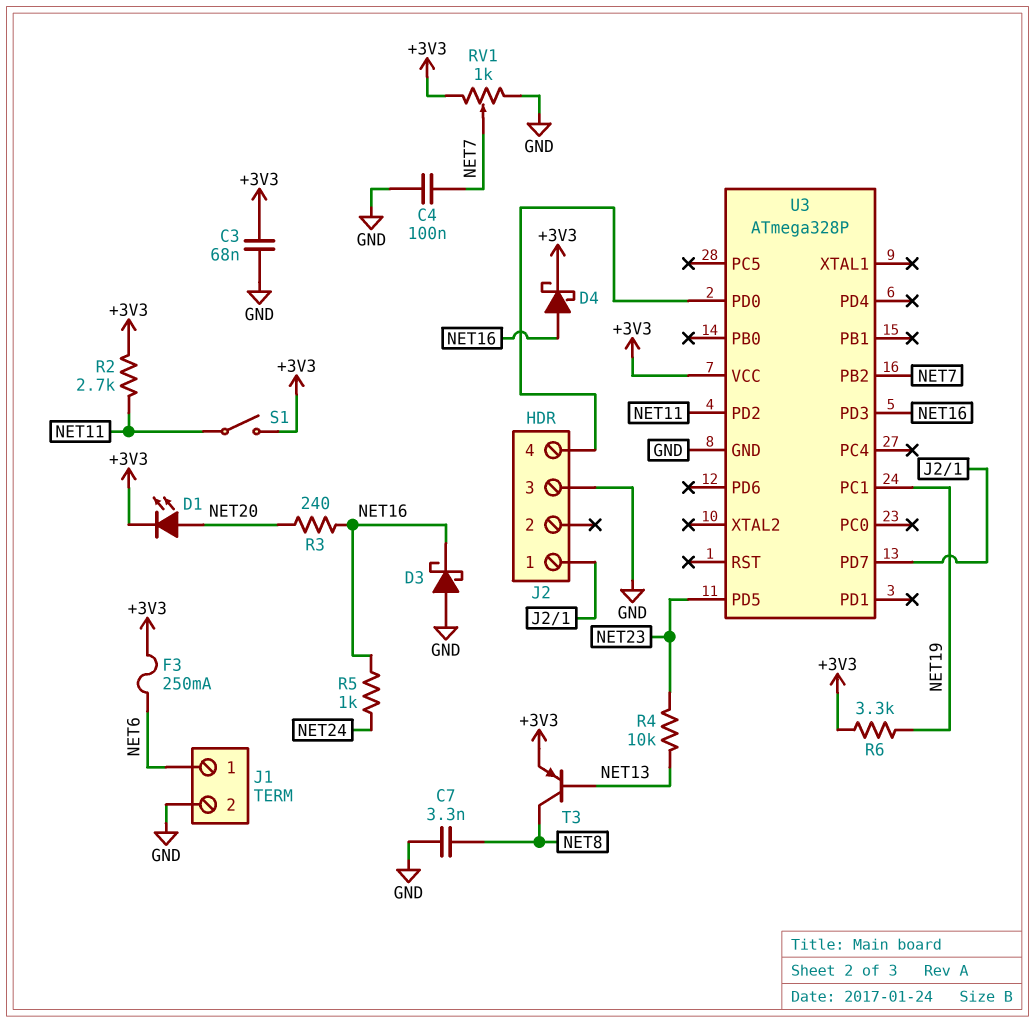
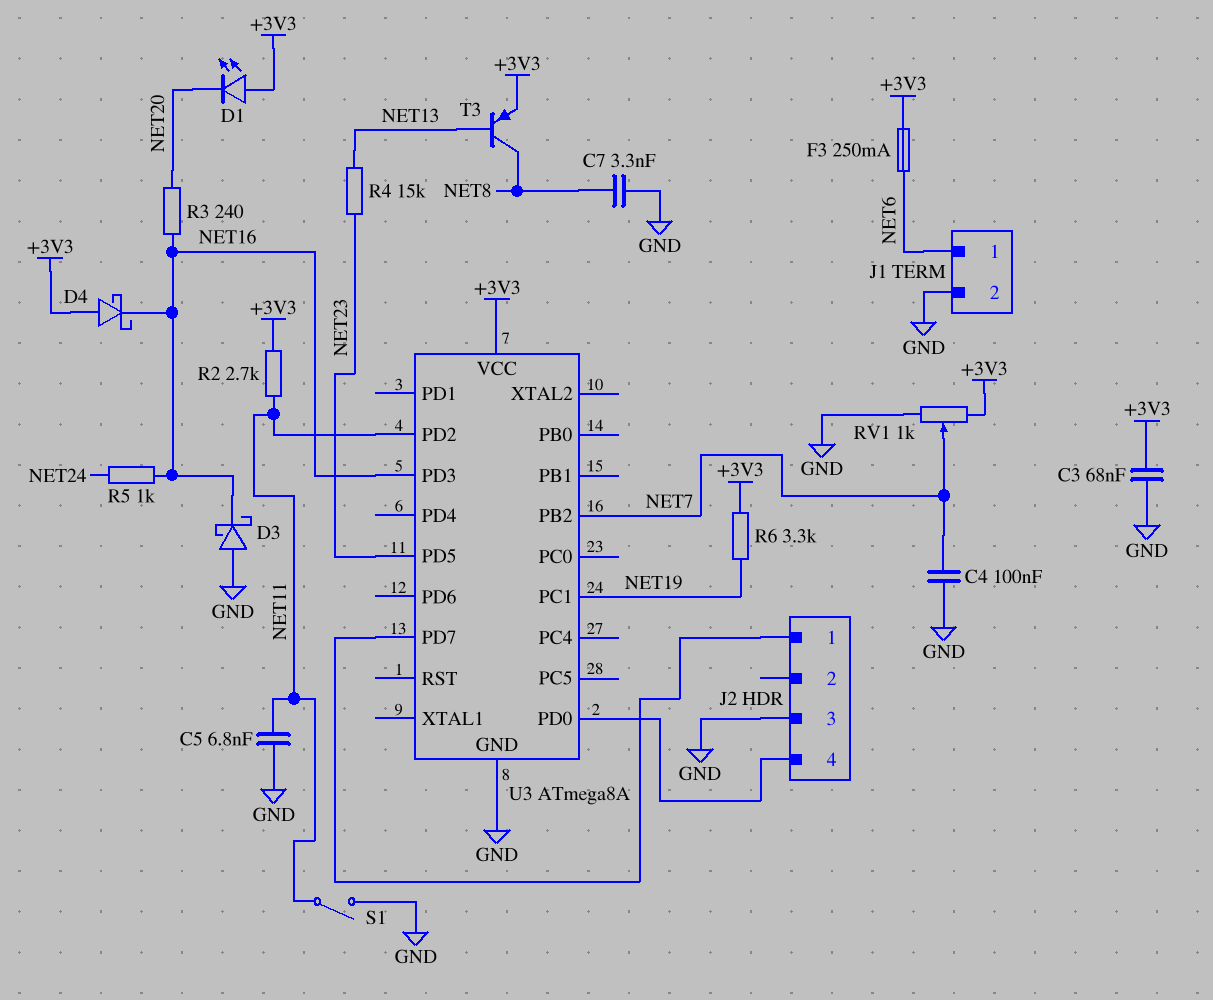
C5: none -> 6.8nF (GND, NET11)
D1: LED (A NET20, K +3V3) -> LED (A +3V3, K NET20)
D4: schottky (A NET16, K +3V3) -> schottky (A +3V3, K NET16)
R4: 10k (NET13, NET23) -> 15k (NET13, NET23)
S1: switch (+3V3, NET11) -> switch (GND, NET11)
U3: ATmega328P -> ATmega8A

